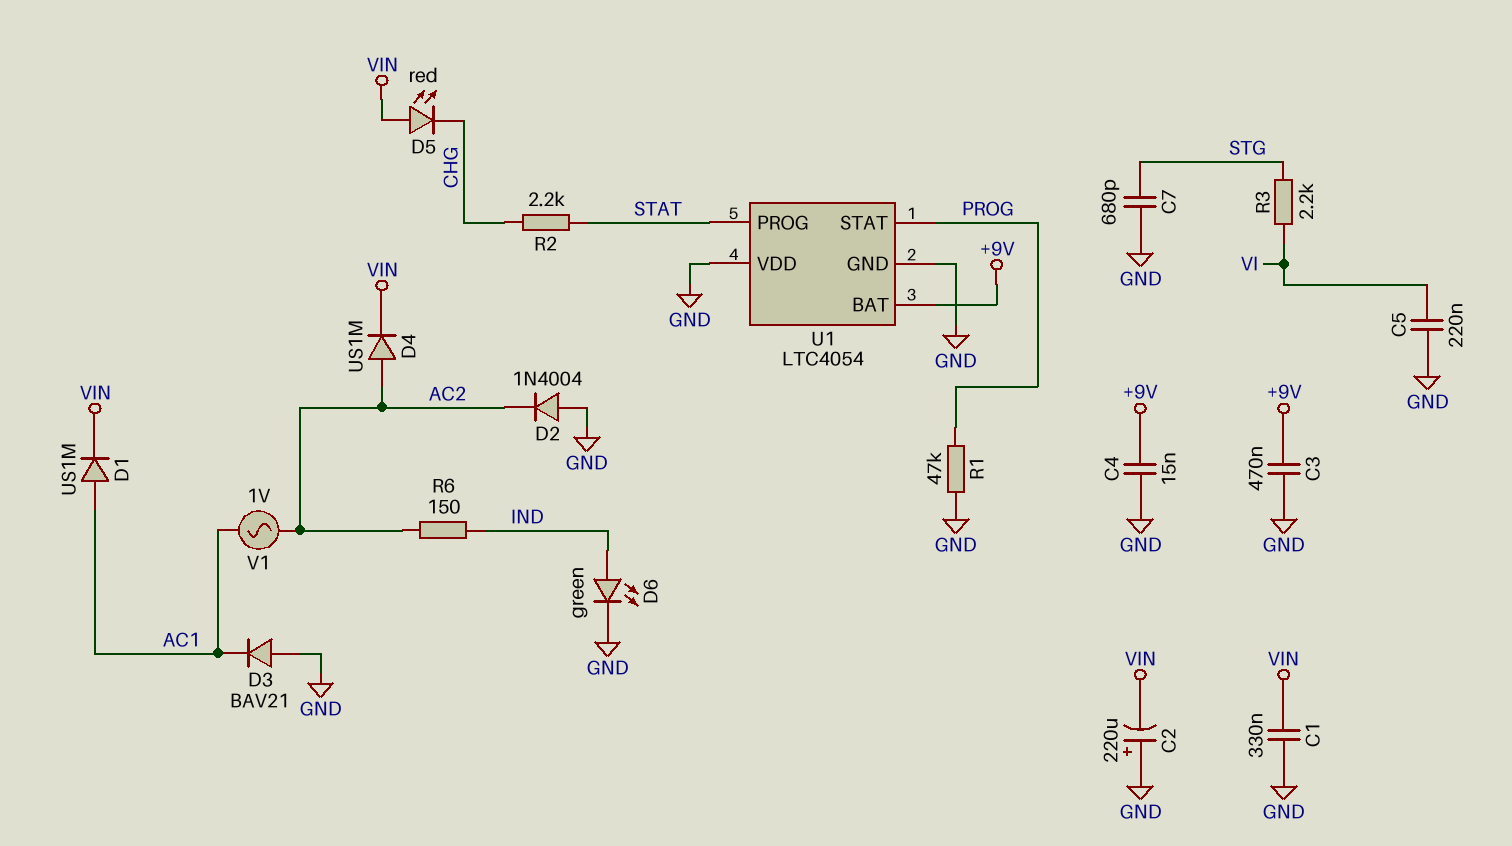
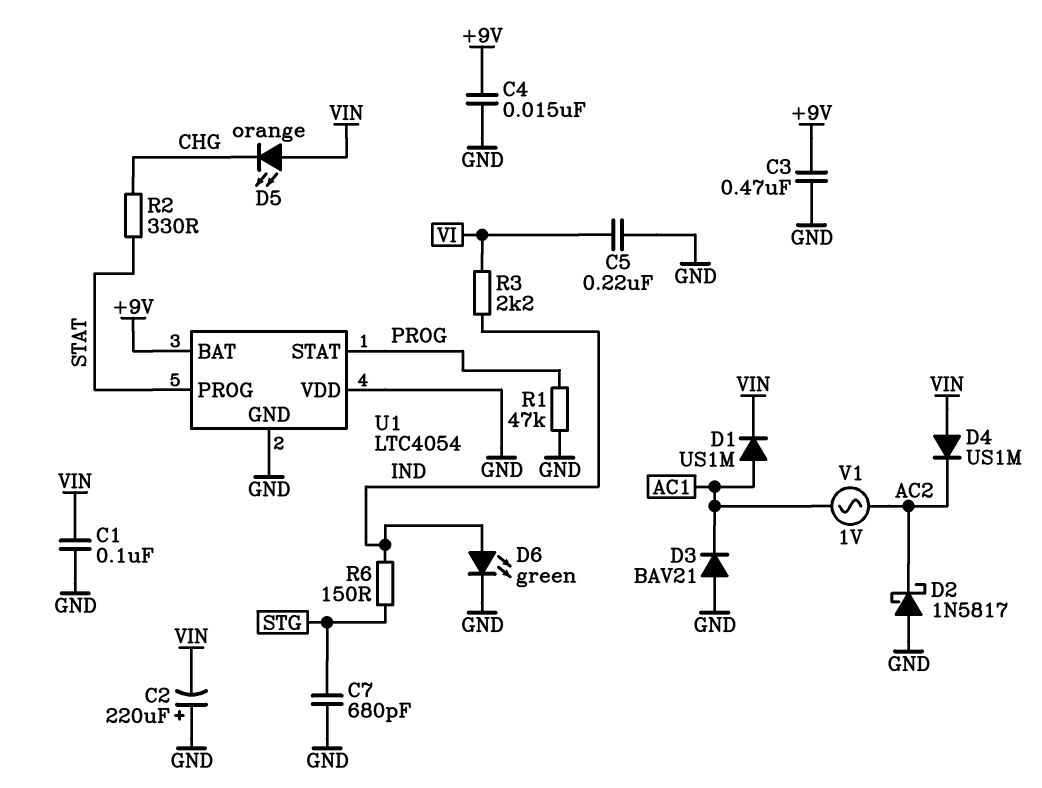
C1: 330nF (GND, VIN) -> 100nF (GND, VIN)
D2: diode 1N4004 (A GND, K AC2) -> schottky 1N5817 (A GND, K AC2)
D4: diode US1M (A AC2, K VIN) -> diode US1M (A VIN, K AC2)
D5: LED red (A VIN, K CHG) -> LED orange (A VIN, K CHG)
R2: 2.2k (CHG, STAT) -> 330 (CHG, STAT)
R3: 2.2k (STG, VI) -> 2.2k (IND, VI)
R6: 150 (AC2, IND) -> 150 (IND, STG)

